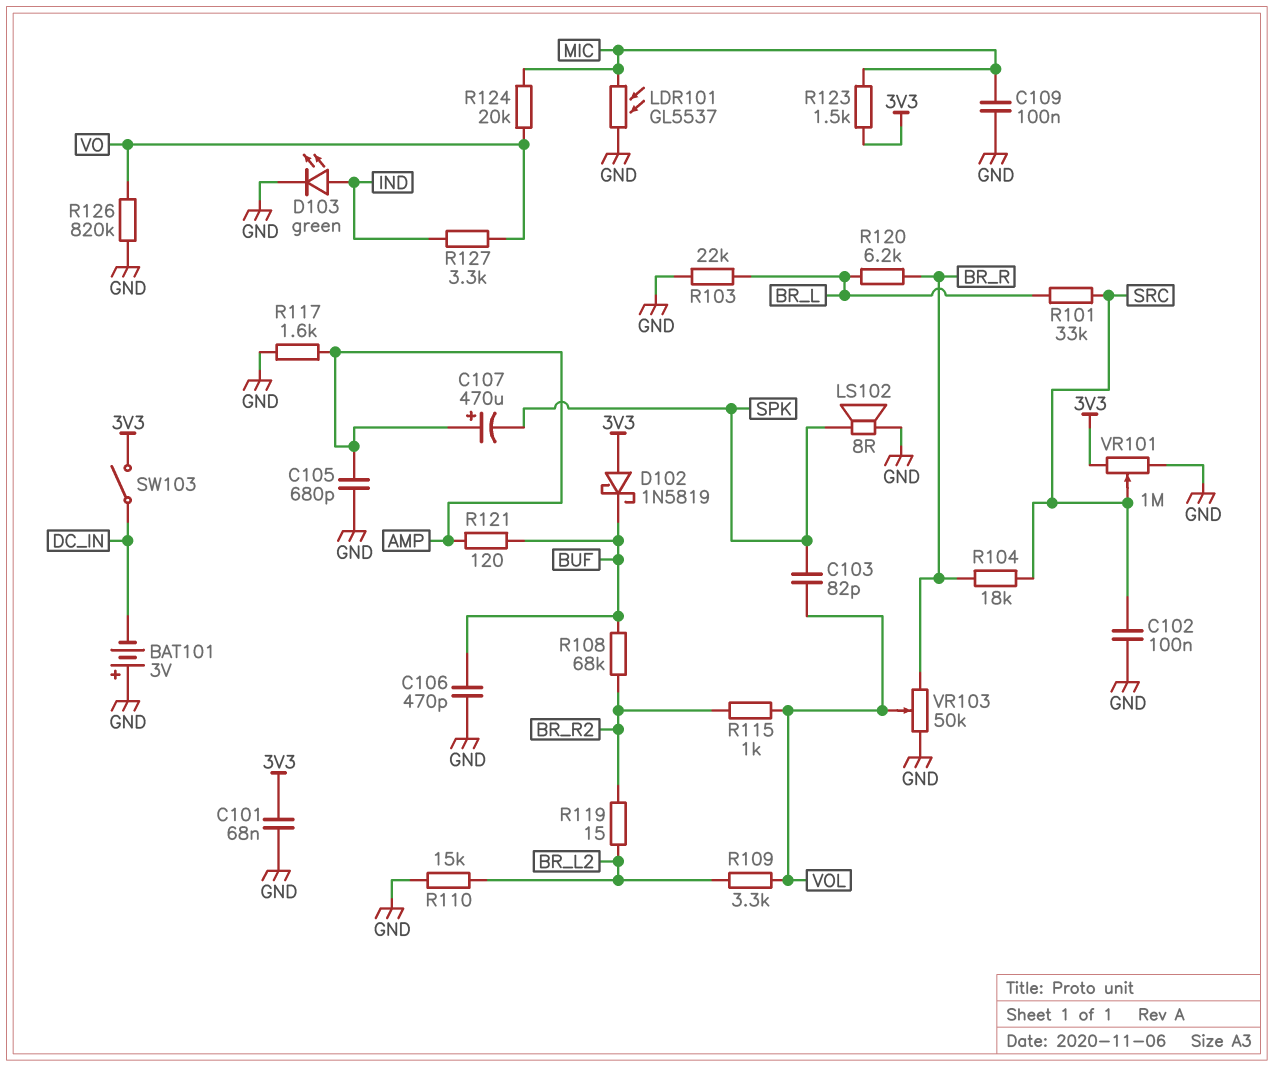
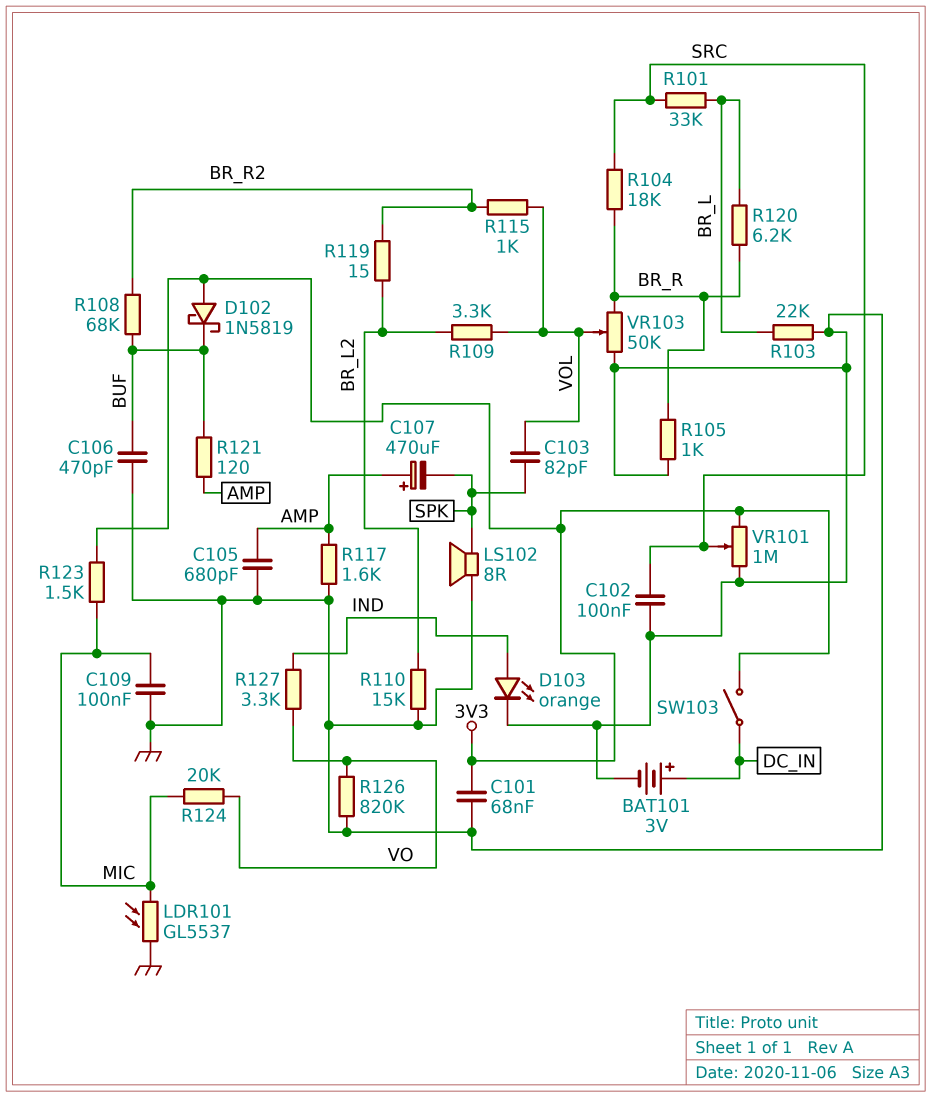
BAT101: 3V (plus GND, minus DC_IN) -> 3V (plus DC_IN, minus GND)
D103: LED green (A IND, K GND) -> LED orange (A IND, K GND)
R105: none -> 1k (BR_R, GND)

